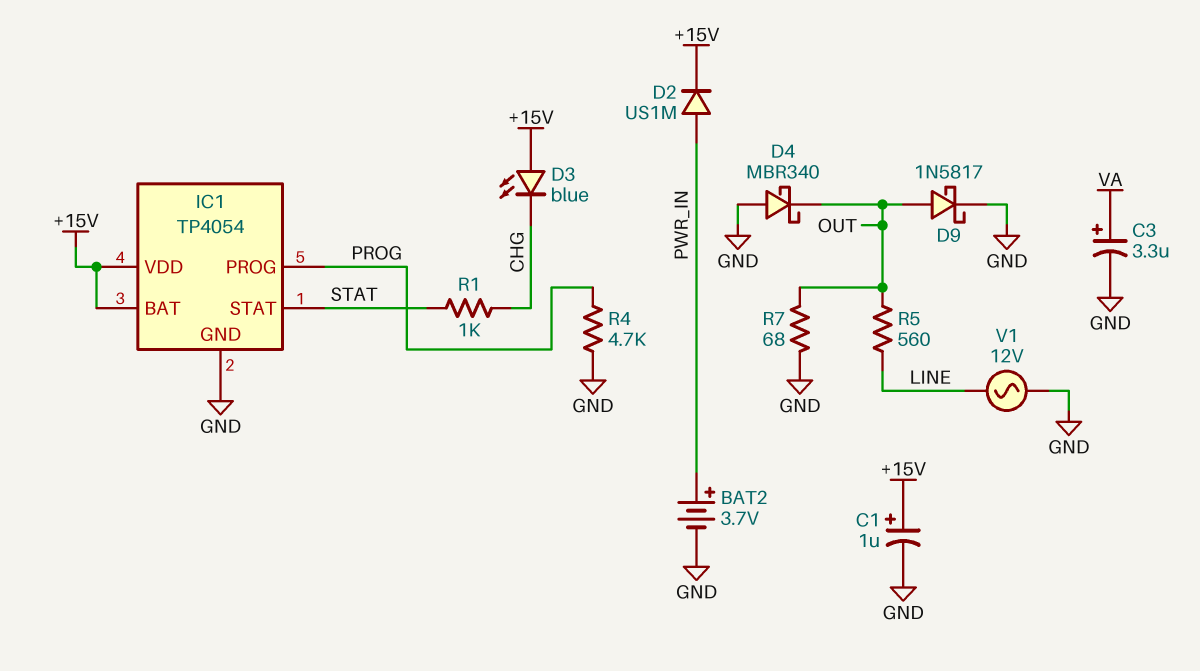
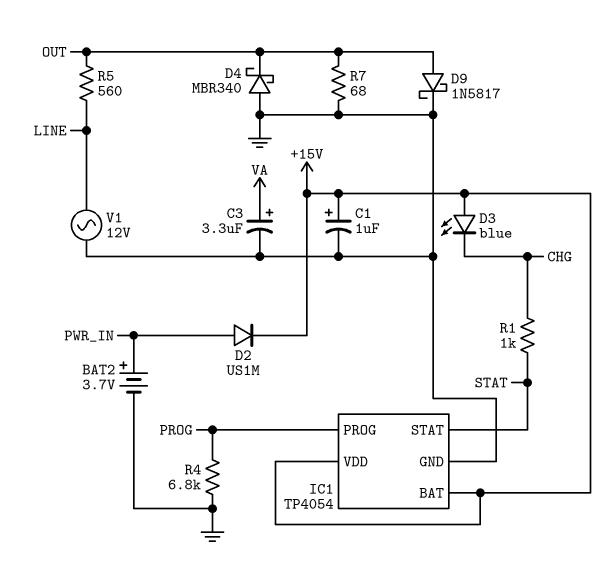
R4: 4.7k (GND, PROG) -> 6.8k (GND, PROG)

